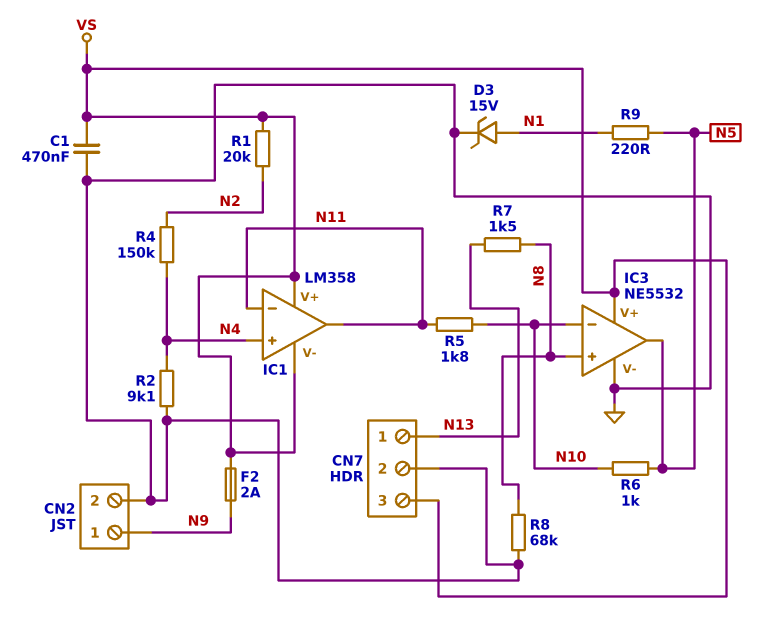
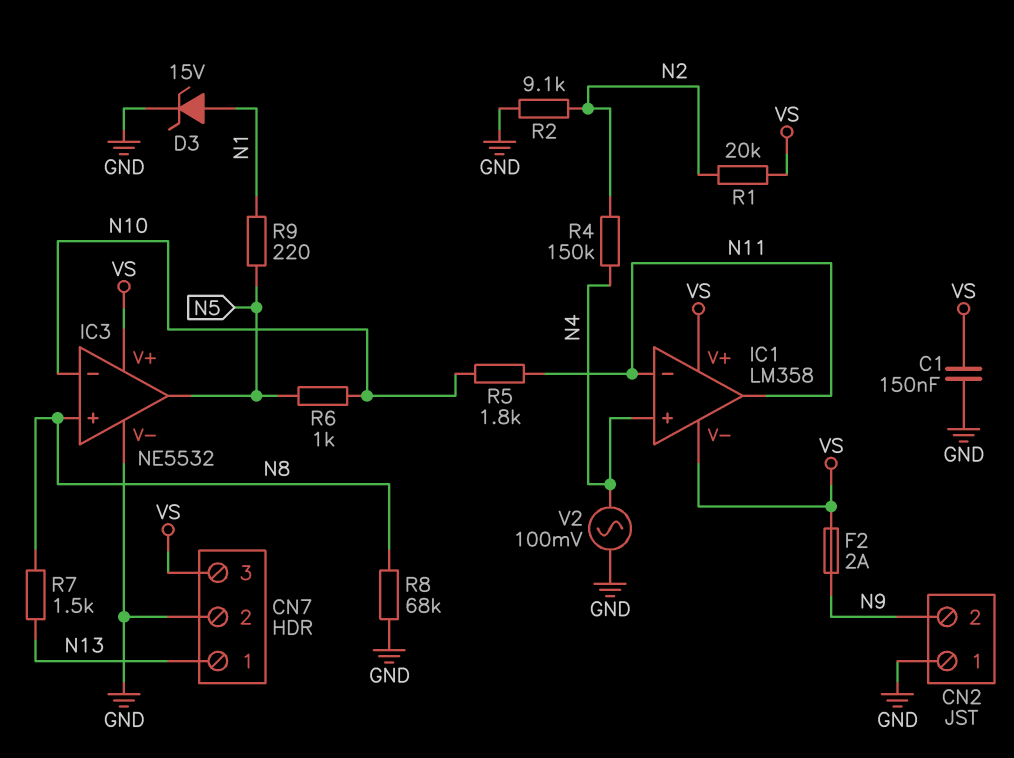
C1: 470nF (GND, VS) -> 150nF (GND, VS)
CN2 pin 1: N9 -> GND
CN2 pin 2: GND -> N9
R2: 9.1k (GND, N4) -> 9.1k (GND, N2)
V2: none -> AC 100mV (GND, N4)

